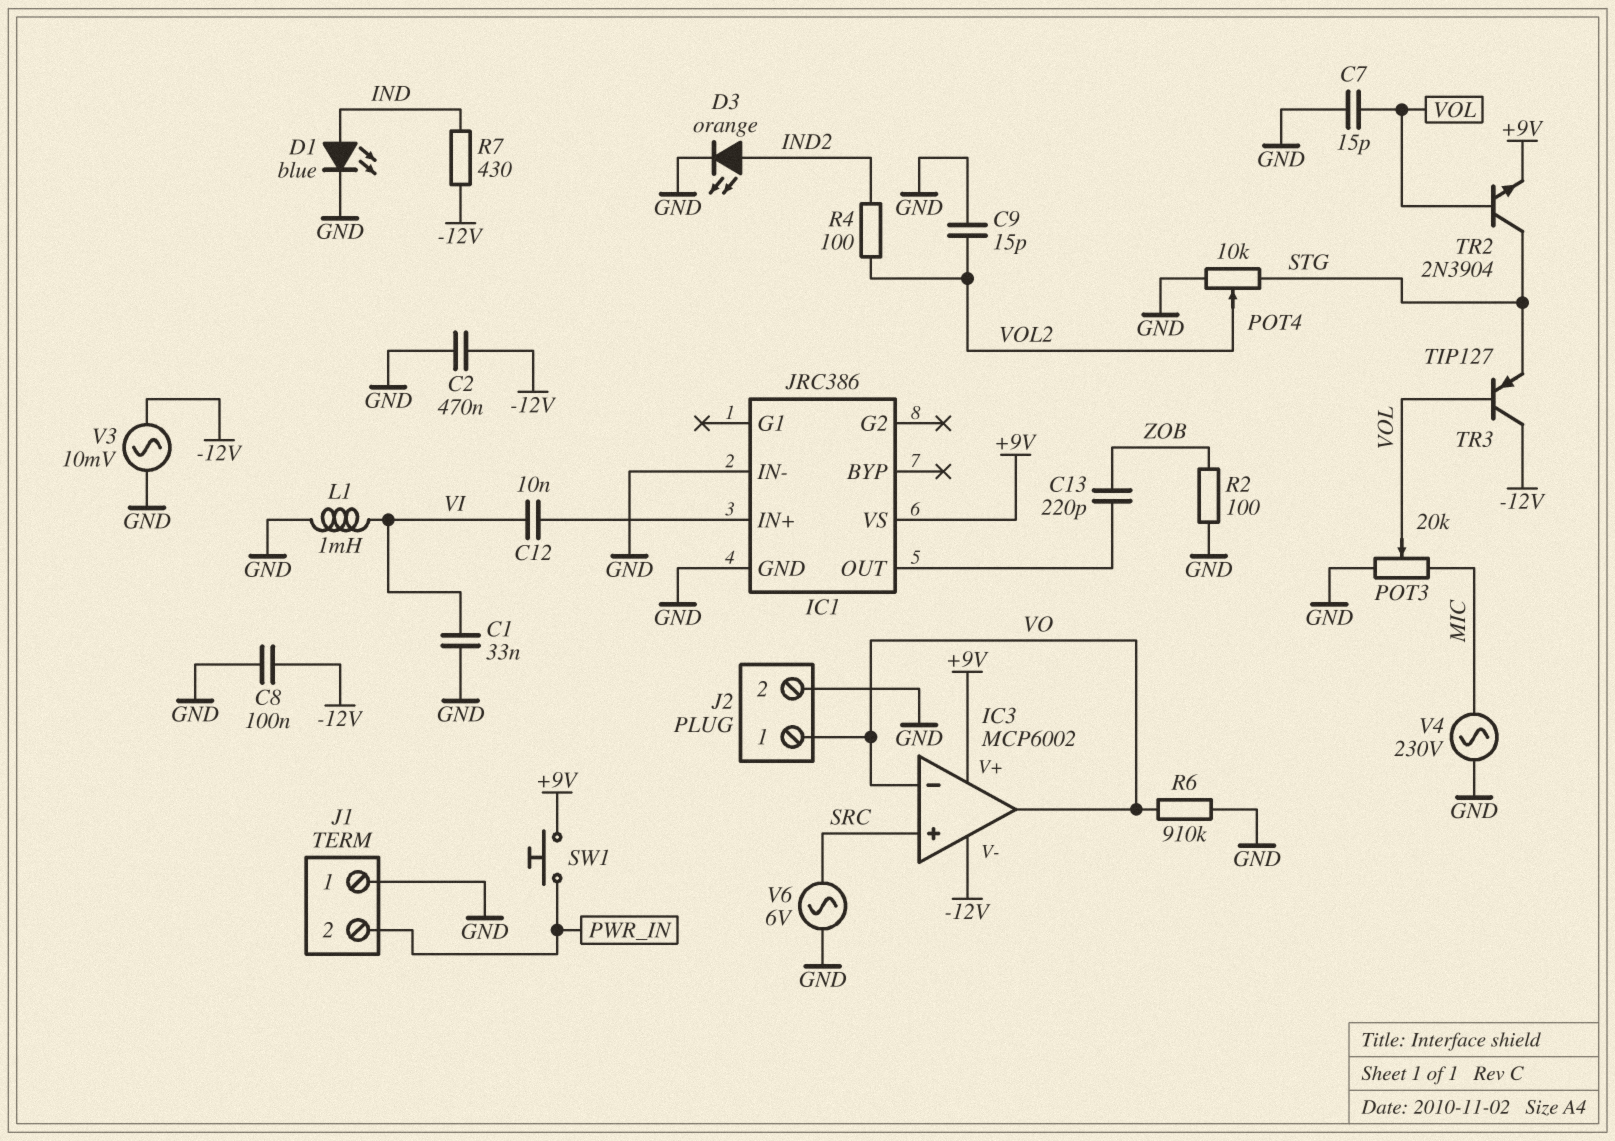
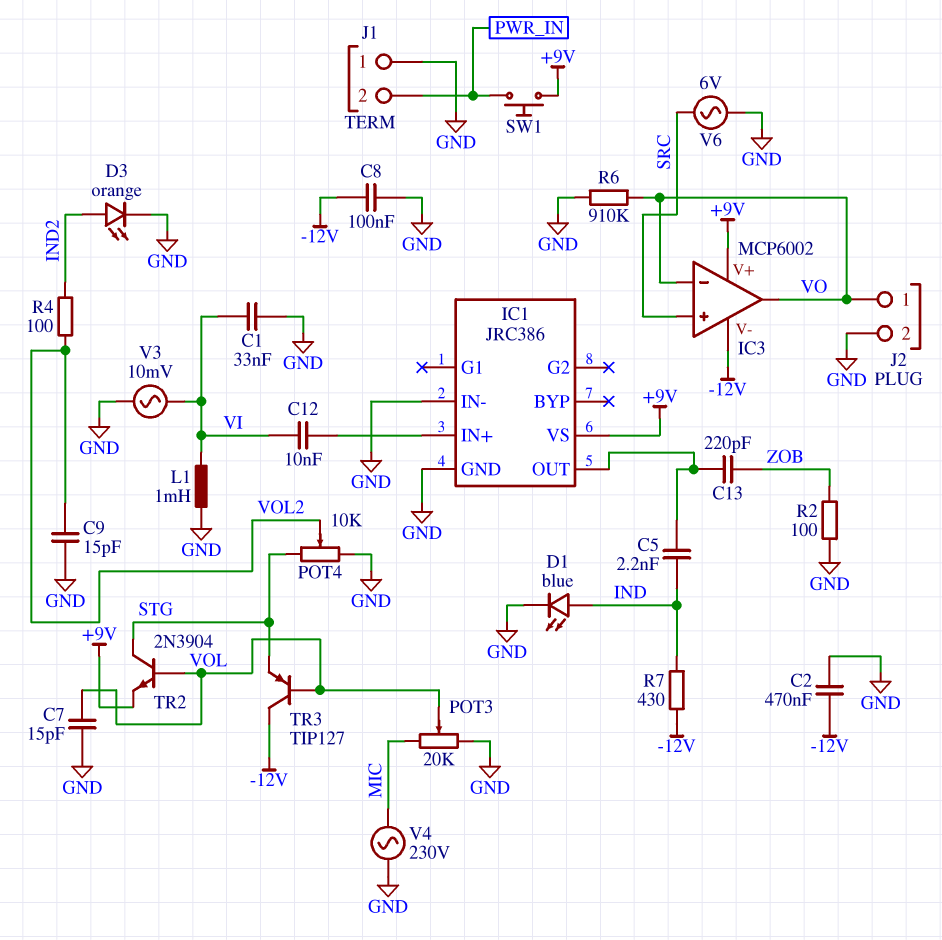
C5: none -> 2.2nF (IC1/OUT, IND)
V3: AC 10mV (-12V, GND) -> AC 10mV (GND, VI)

